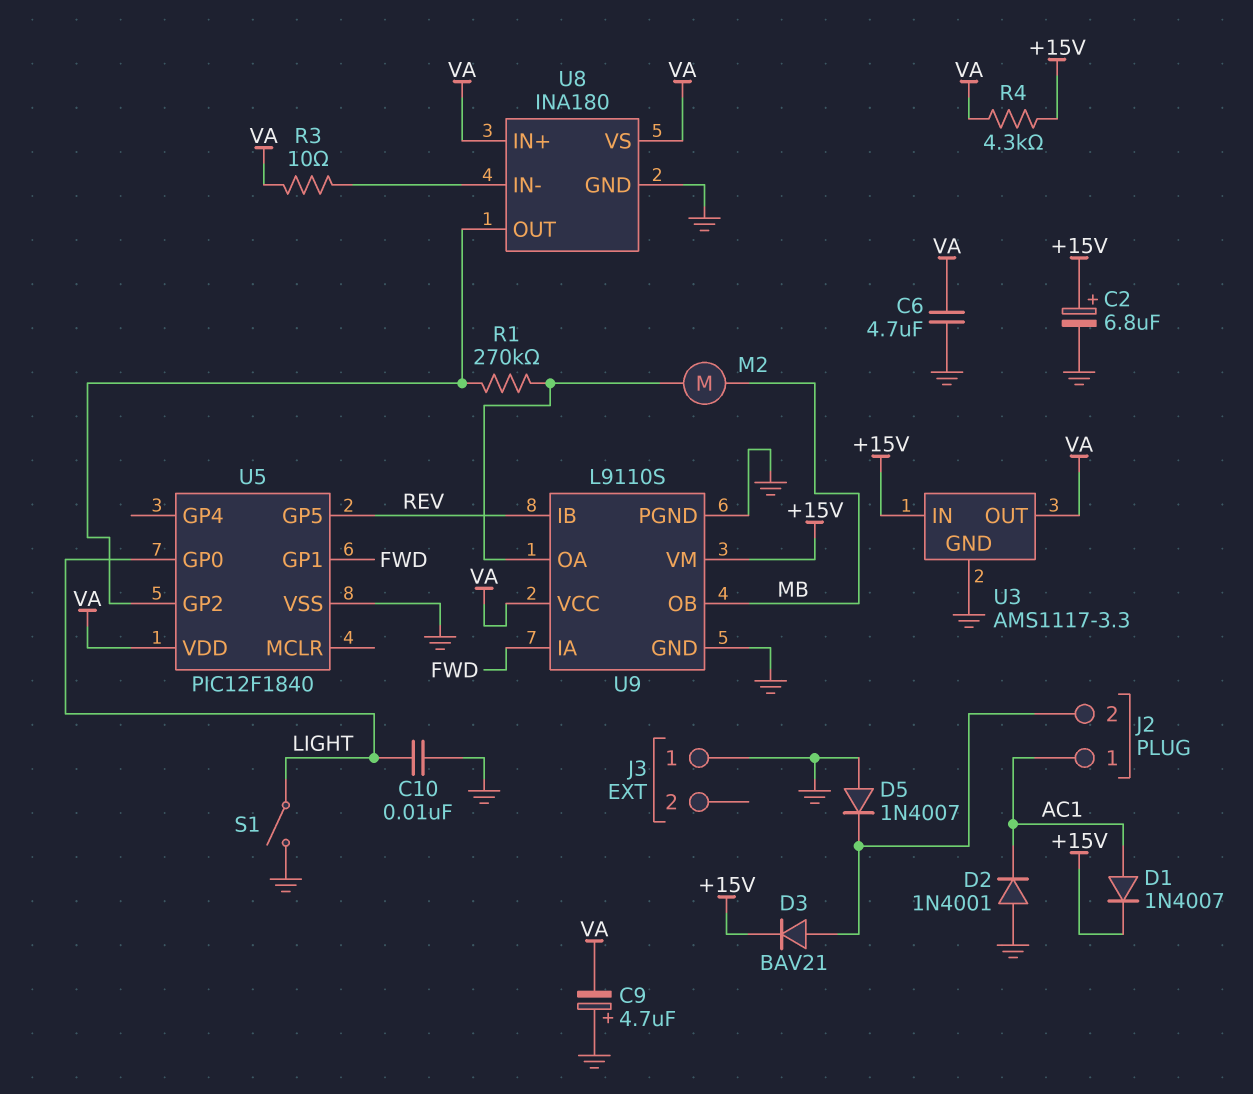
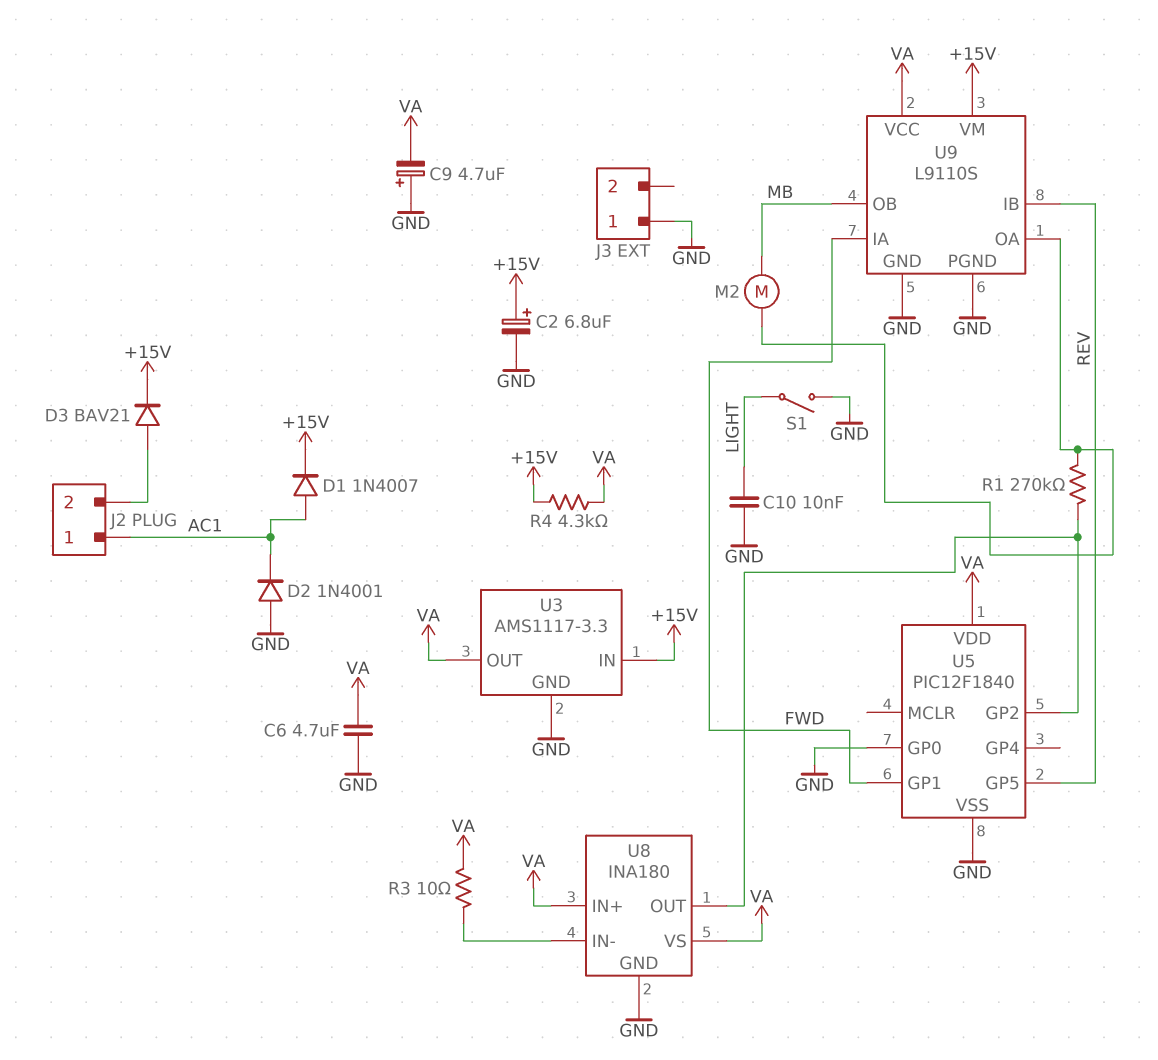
D5: diode 1N4007 (A GND, K J2/2) -> none
U5 pin GP0: LIGHT -> GND

